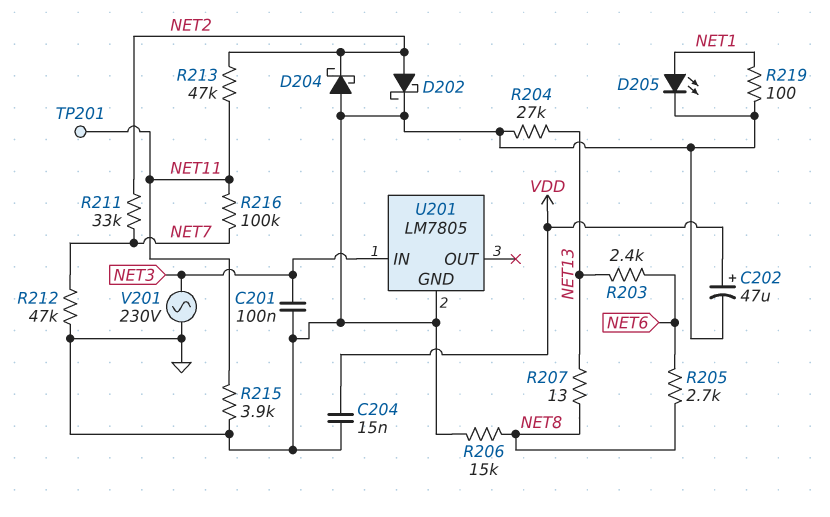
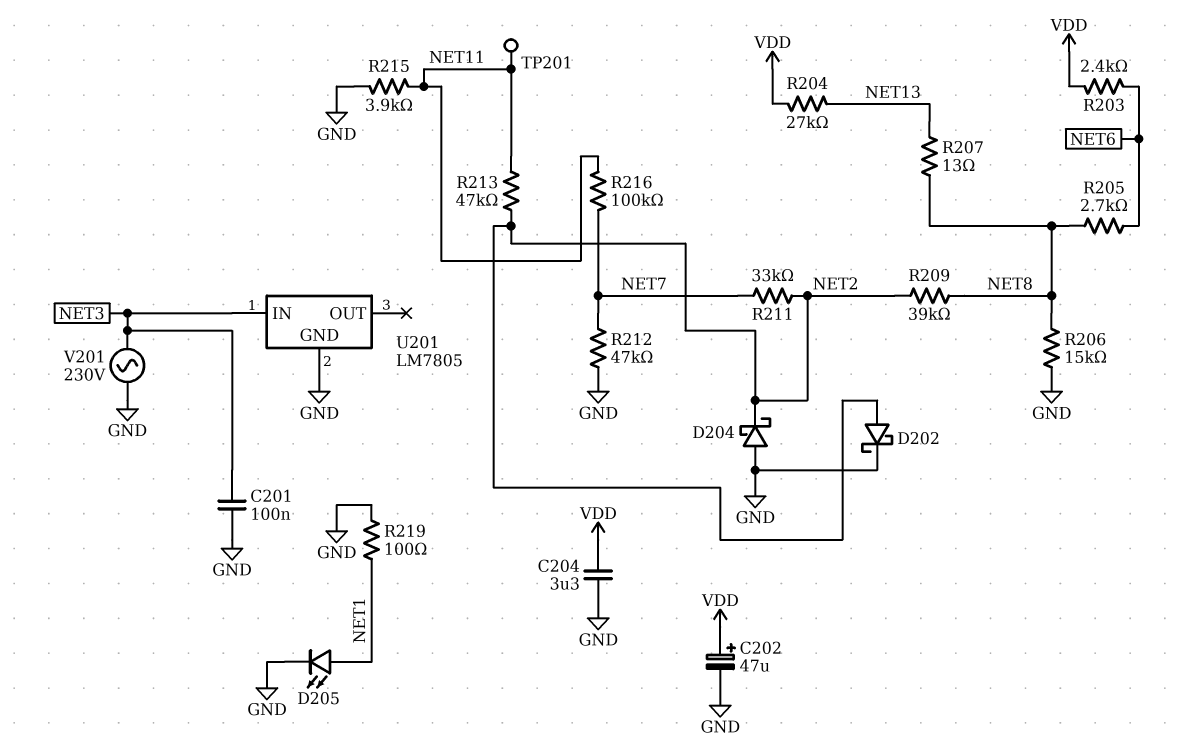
C204: 15nF (GND, VDD) -> 3.3uF (GND, VDD)
R203: 2.4k (NET6, NET13) -> 2.4k (NET6, VDD)
R204: 27k (GND, NET13) -> 27k (NET13, VDD)
R209: none -> 39k (NET2, NET8)

